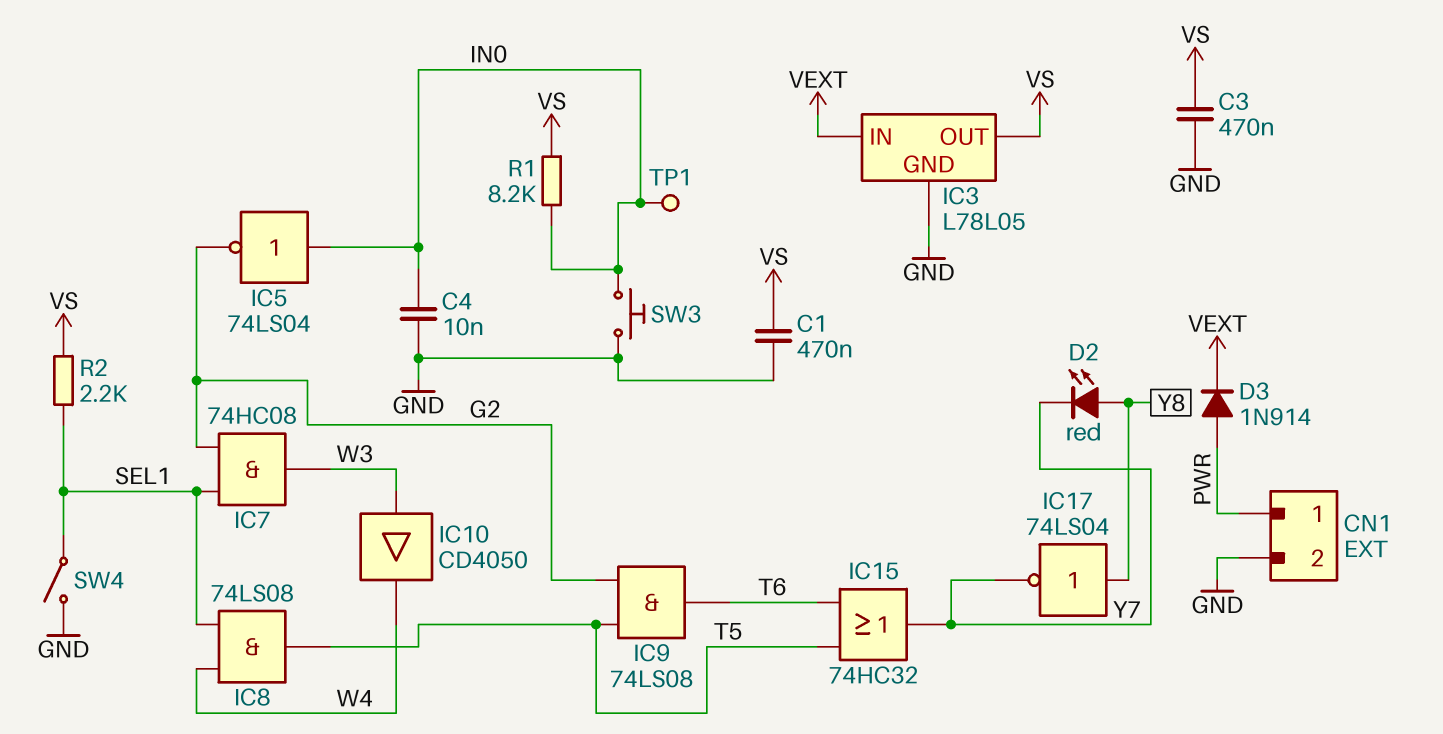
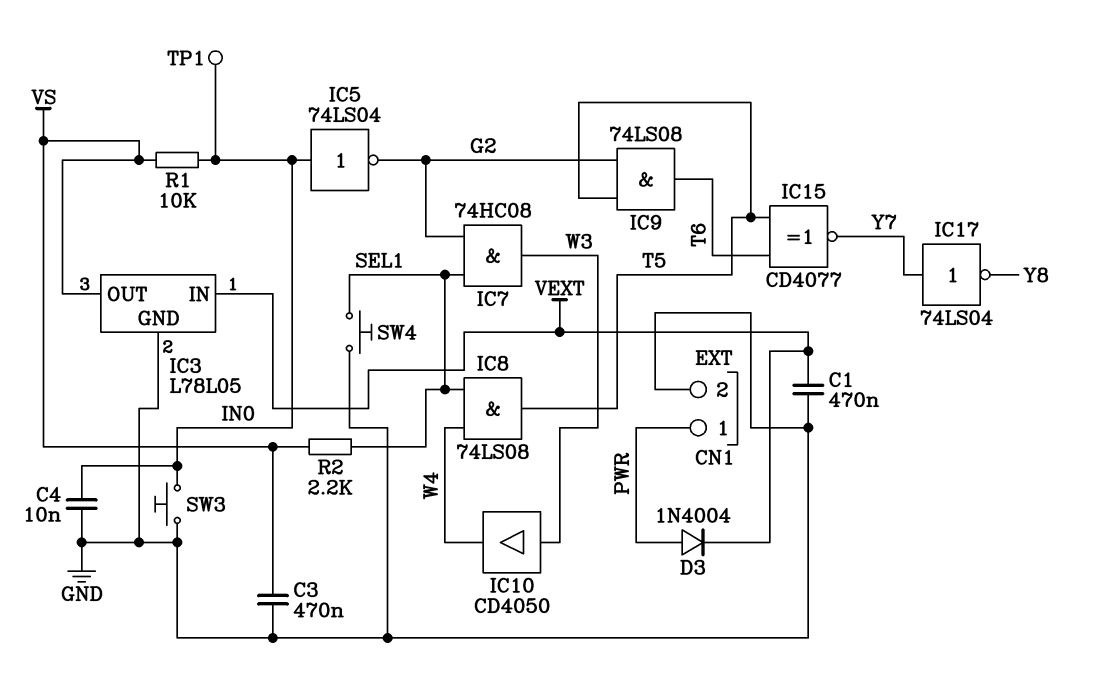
C1: 470nF (GND, VS) -> 470nF (GND, VEXT)
D2: LED red (A Y8, K Y7) -> none
D3: diode 1N914 (A PWR, K VEXT) -> diode 1N4004 (A PWR, K VEXT)
IC15: OR 74HC32 (in T5, in T6, out Y7) -> XNOR CD4077 (in T5, in T6, out Y7)
IC17: NOT 74LS04 (in Y8, out Y7) -> NOT 74LS04 (in Y7, out Y8)
R1: 8.2k (IN0, VS) -> 10k (IN0, VS)
SW4: switch (GND, SEL1) -> button (GND, SEL1)

